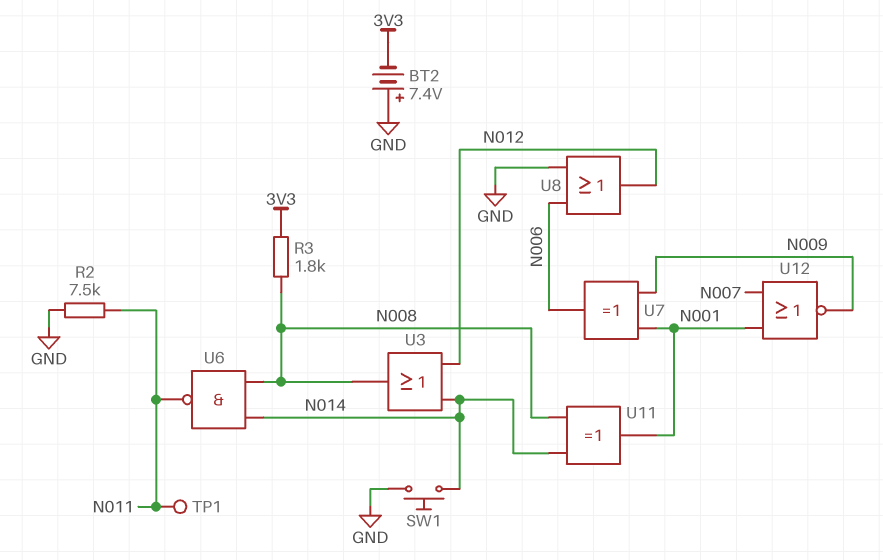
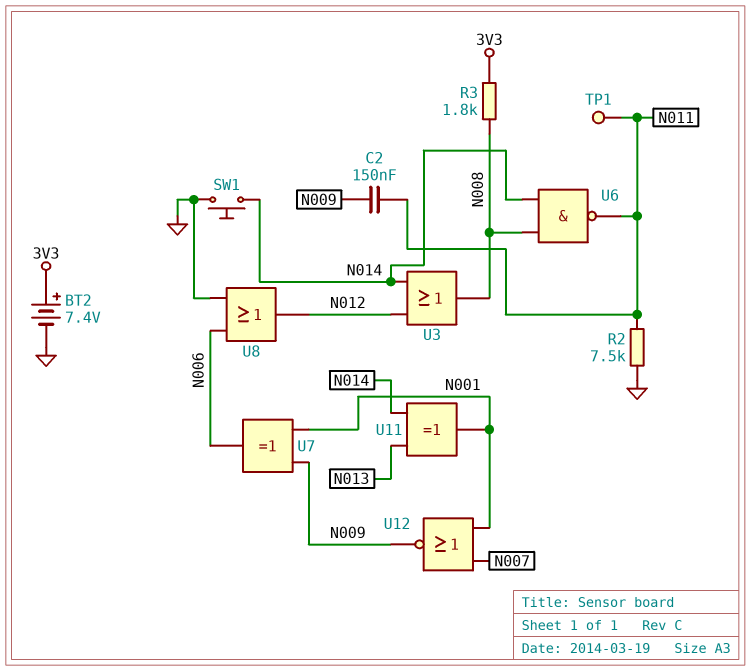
BT2: 7.4V (plus GND, minus 3V3) -> 7.4V (plus 3V3, minus GND)
C2: none -> 150nF (N009, N011)
U11: XOR (in N008, in N014, out N001) -> XOR (in N013, in N014, out N001)

